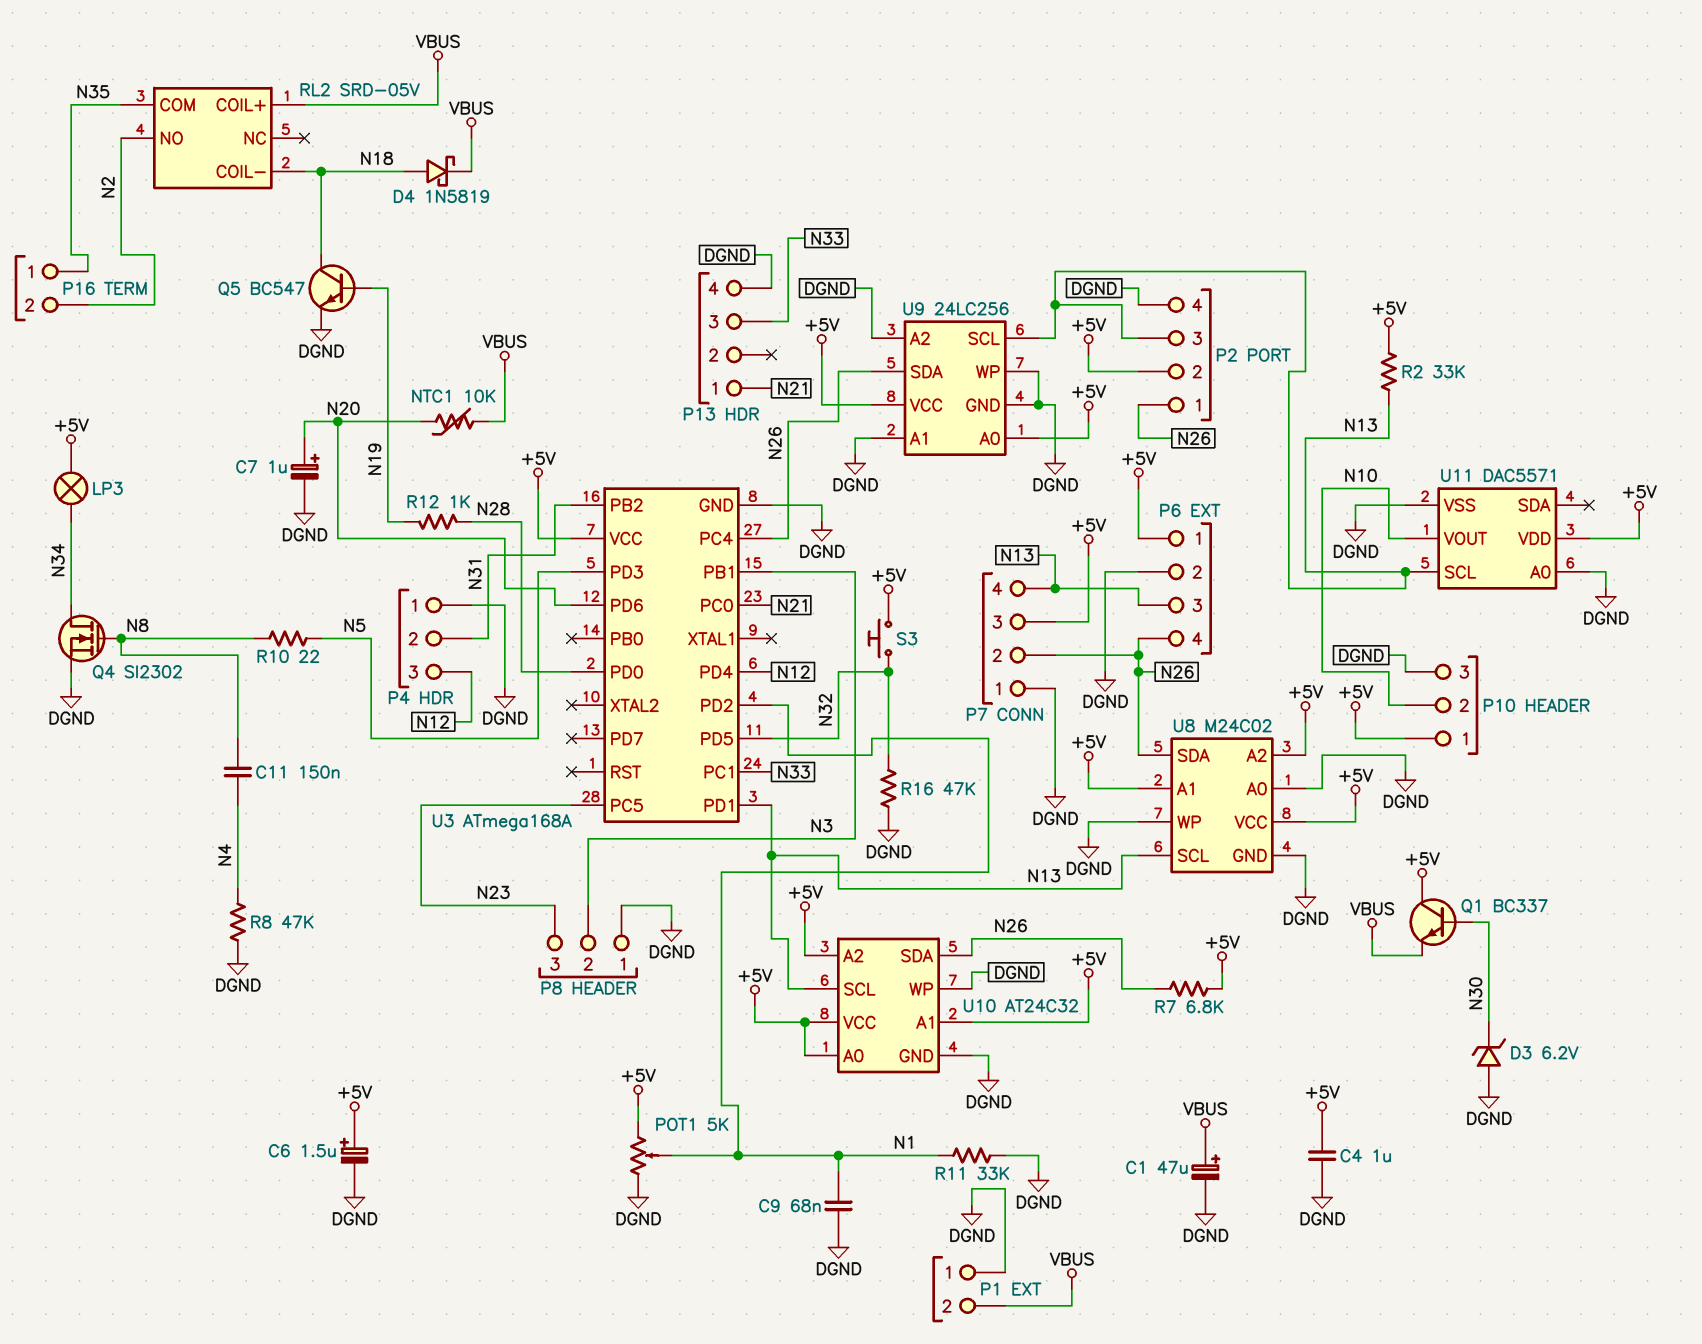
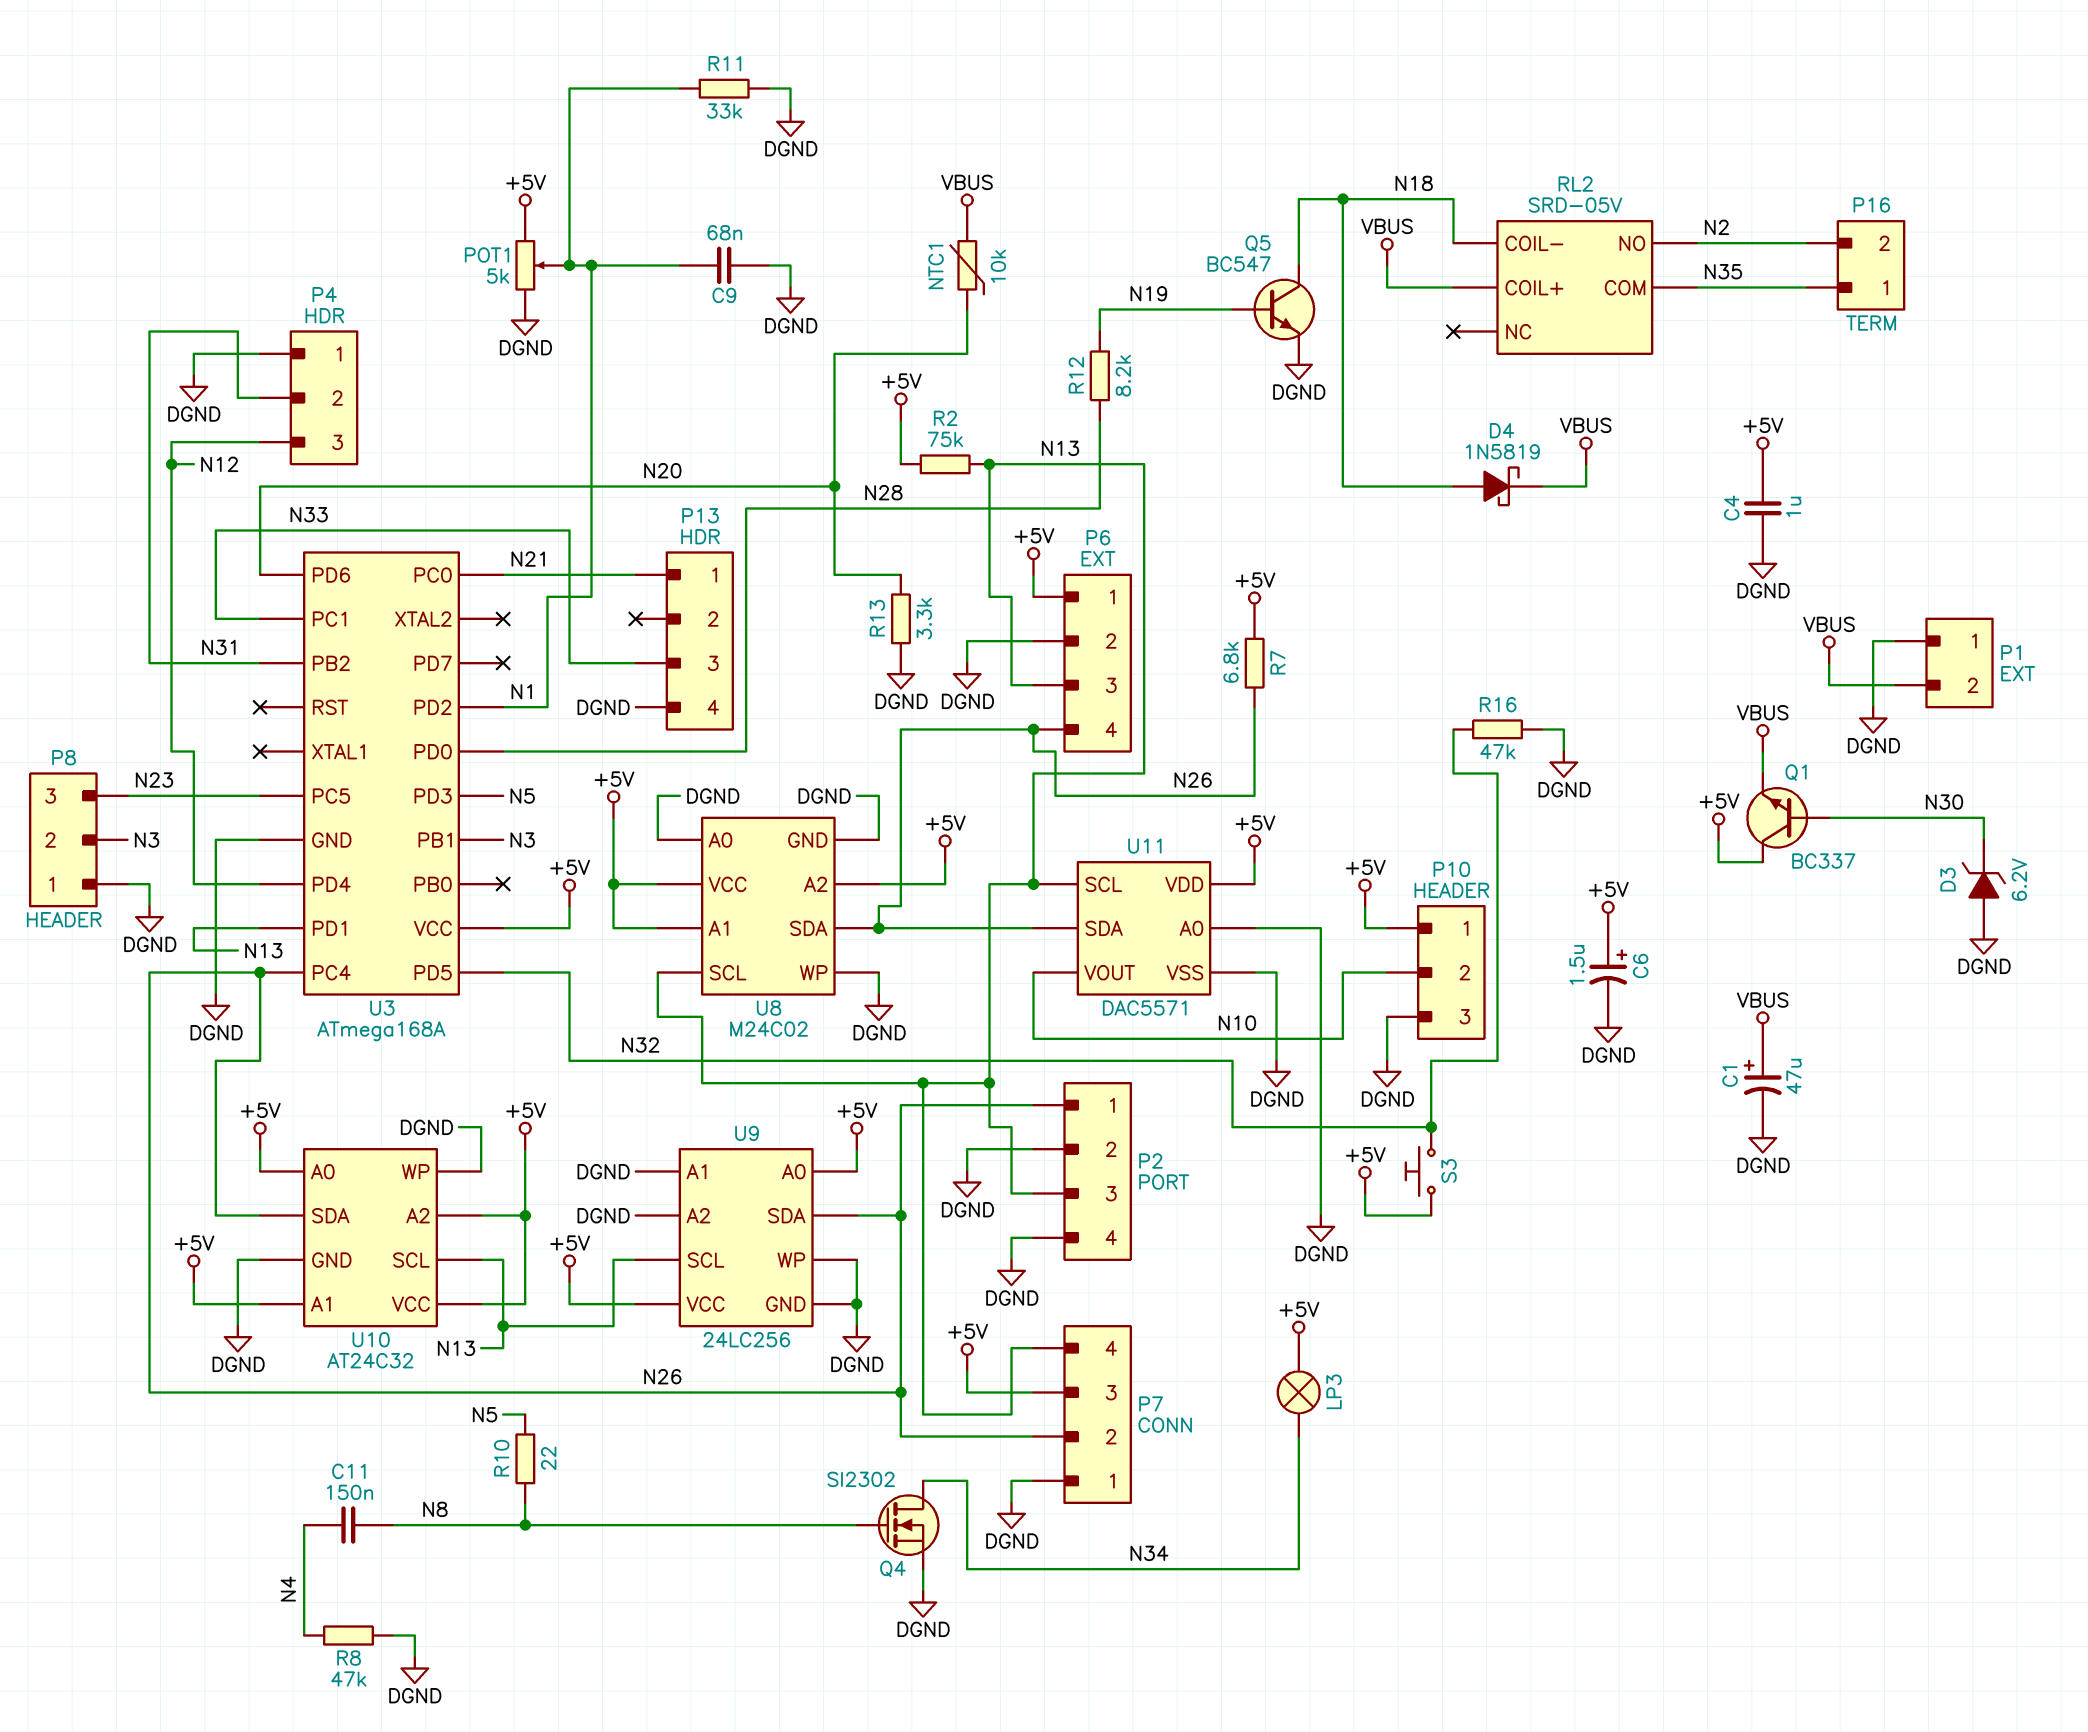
C7: 1uF (plus N20, minus DGND) -> none
P2 pin 2: +5V -> DGND
R2: 33k (+5V, N13) -> 75k (+5V, N13)
R12: 1k (N19, N28) -> 8.2k (N19, N28)
R13: none -> 3.3k (DGND, N20)
U11 pin SDA: none -> N26

